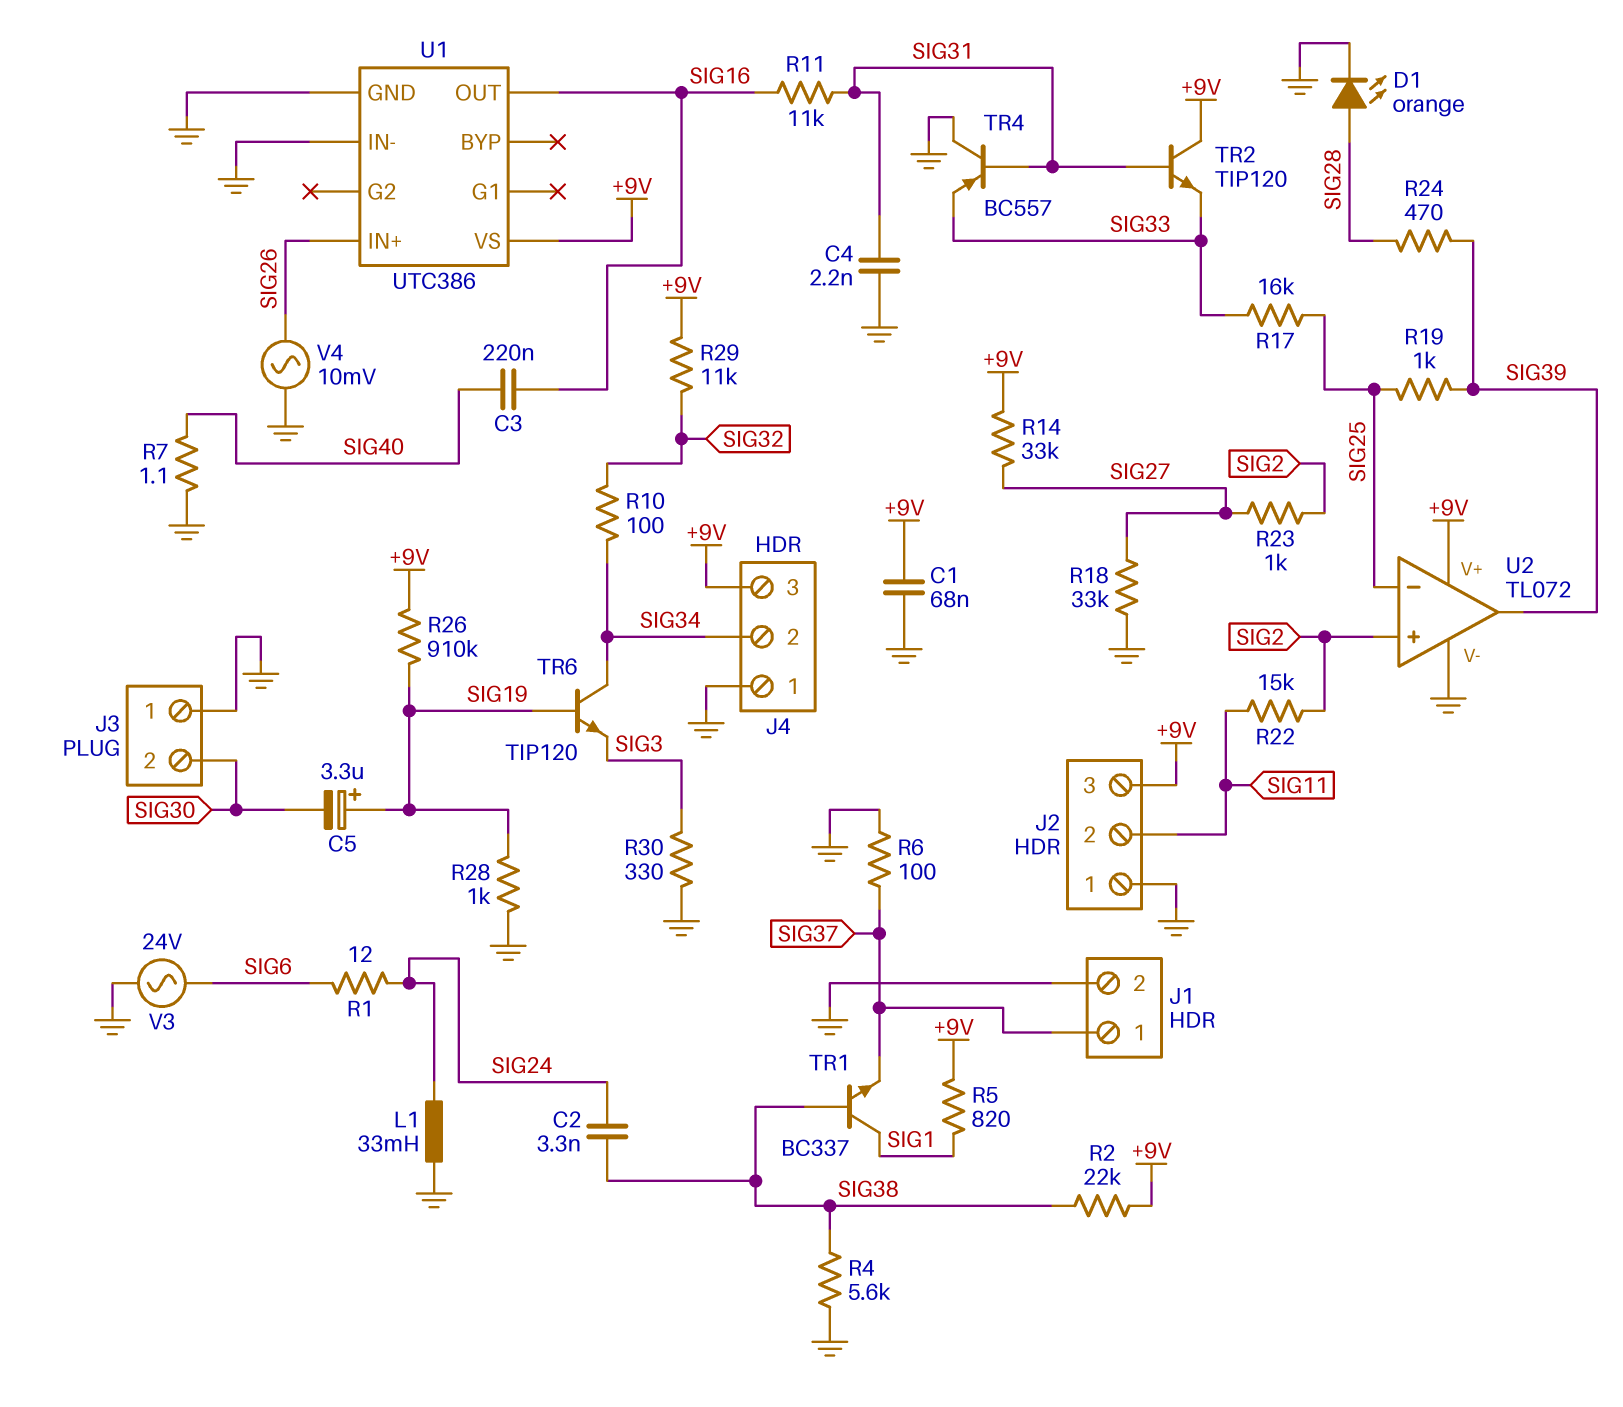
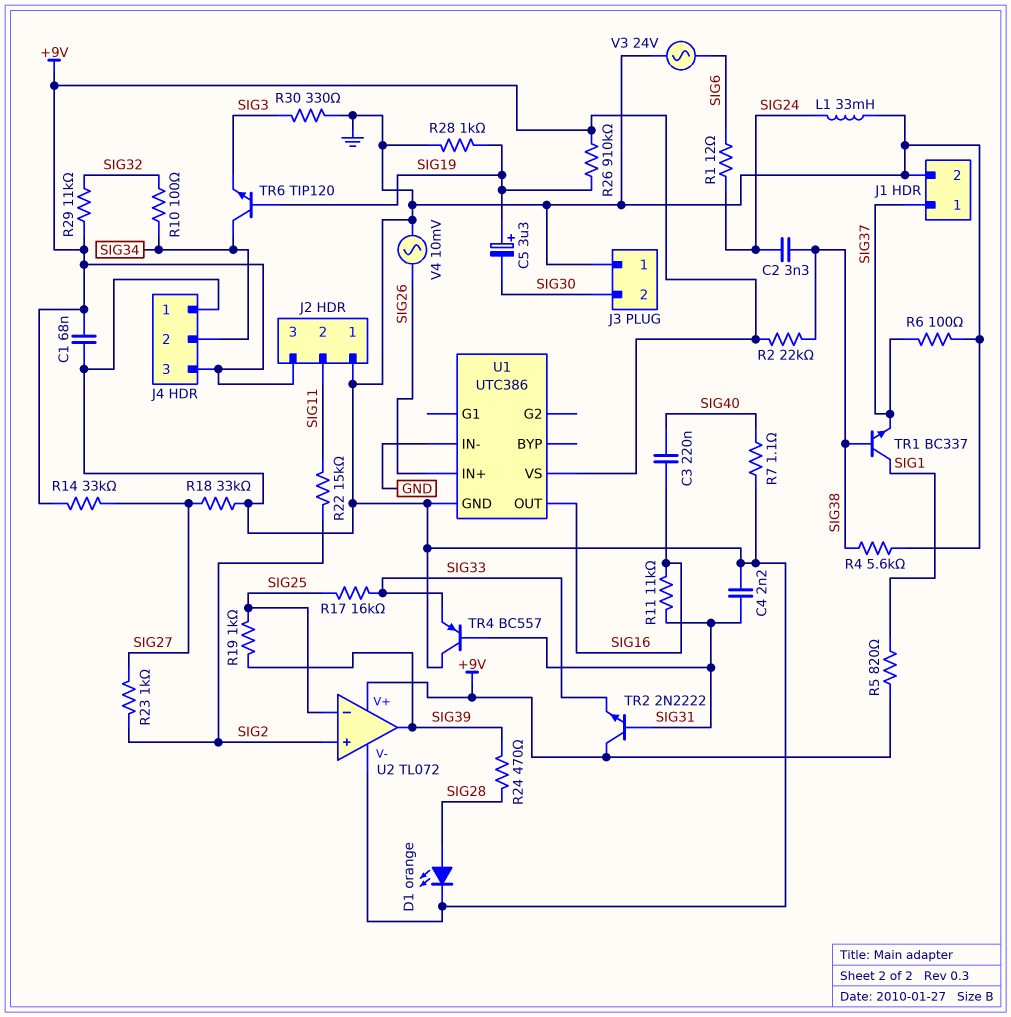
TR2: NPN TIP120 (B SIG31, C +9V, E SIG33) -> NPN 2N2222 (B SIG31, C +9V, E SIG33)

